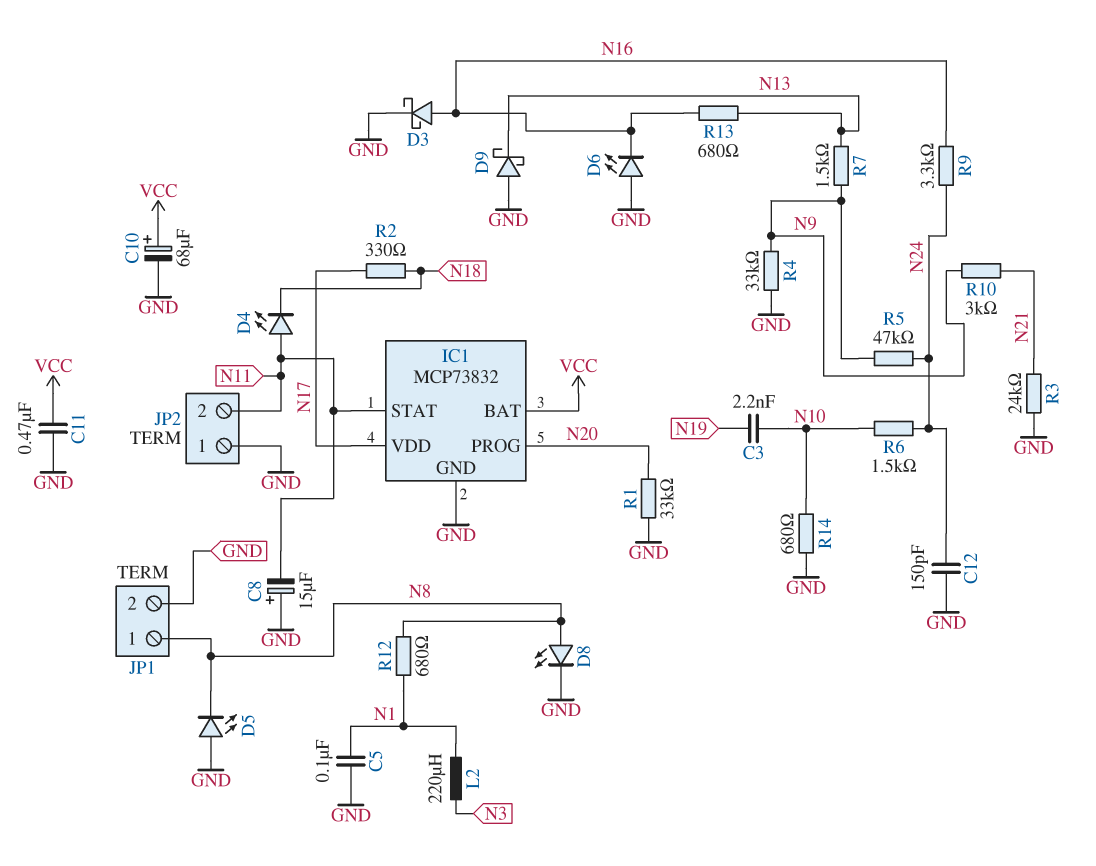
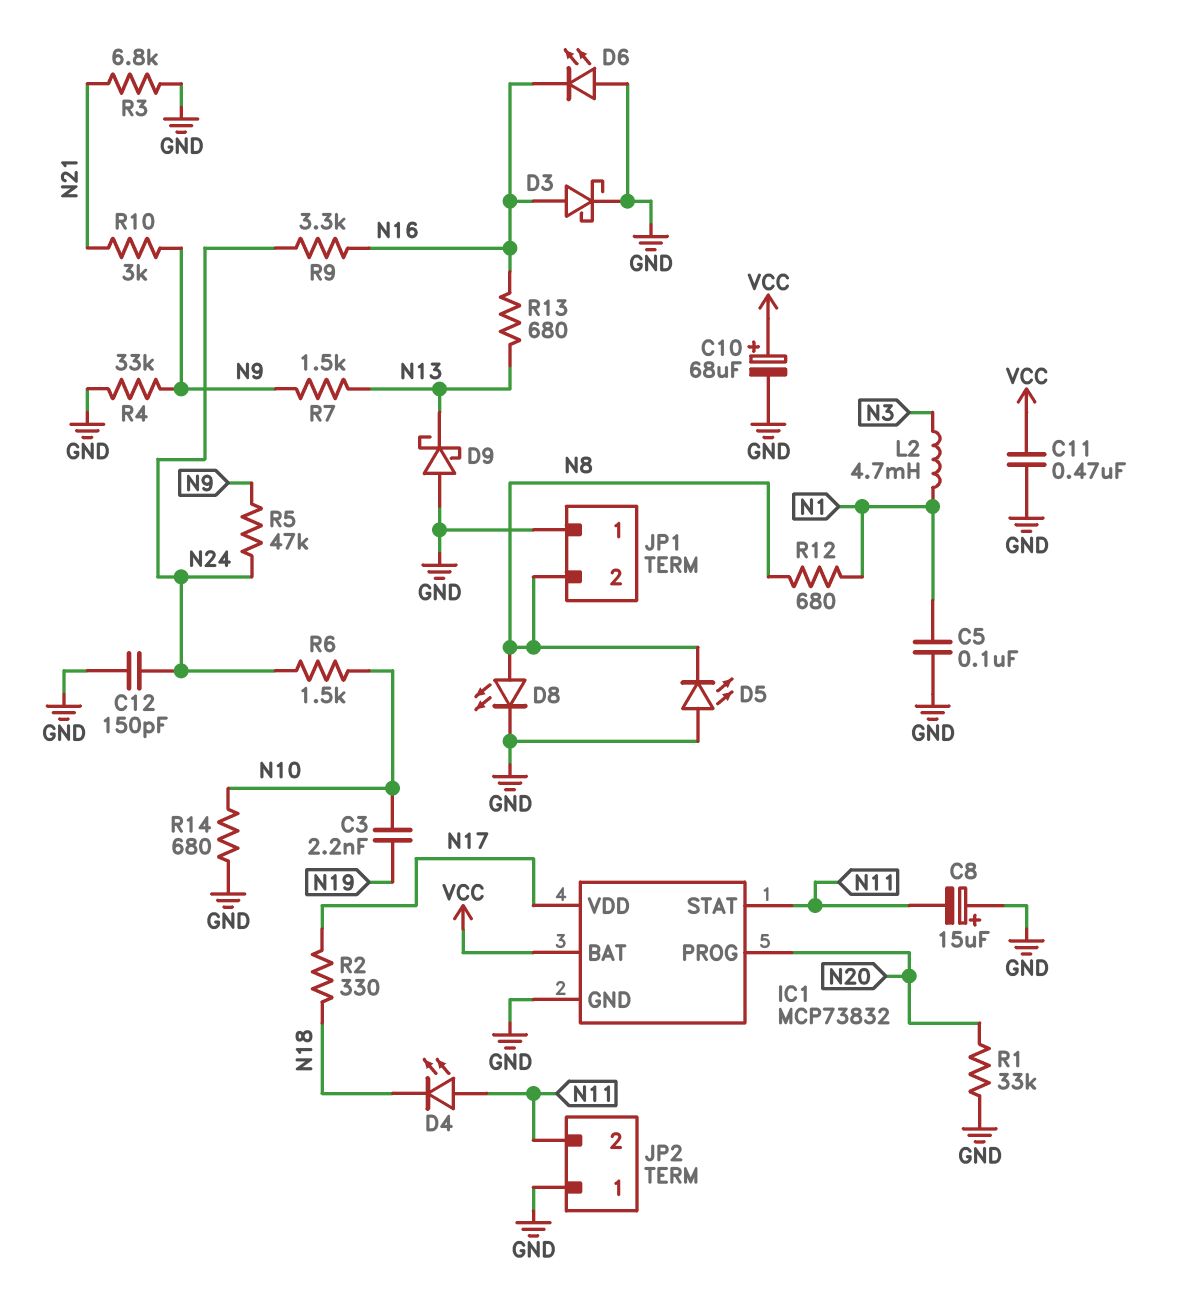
JP1 pin 1: N8 -> GND
JP1 pin 2: GND -> N8
L2: 220uH (N1, N3) -> 4.7mH (N1, N3)
R3: 24k (GND, N21) -> 6.8k (GND, N21)

